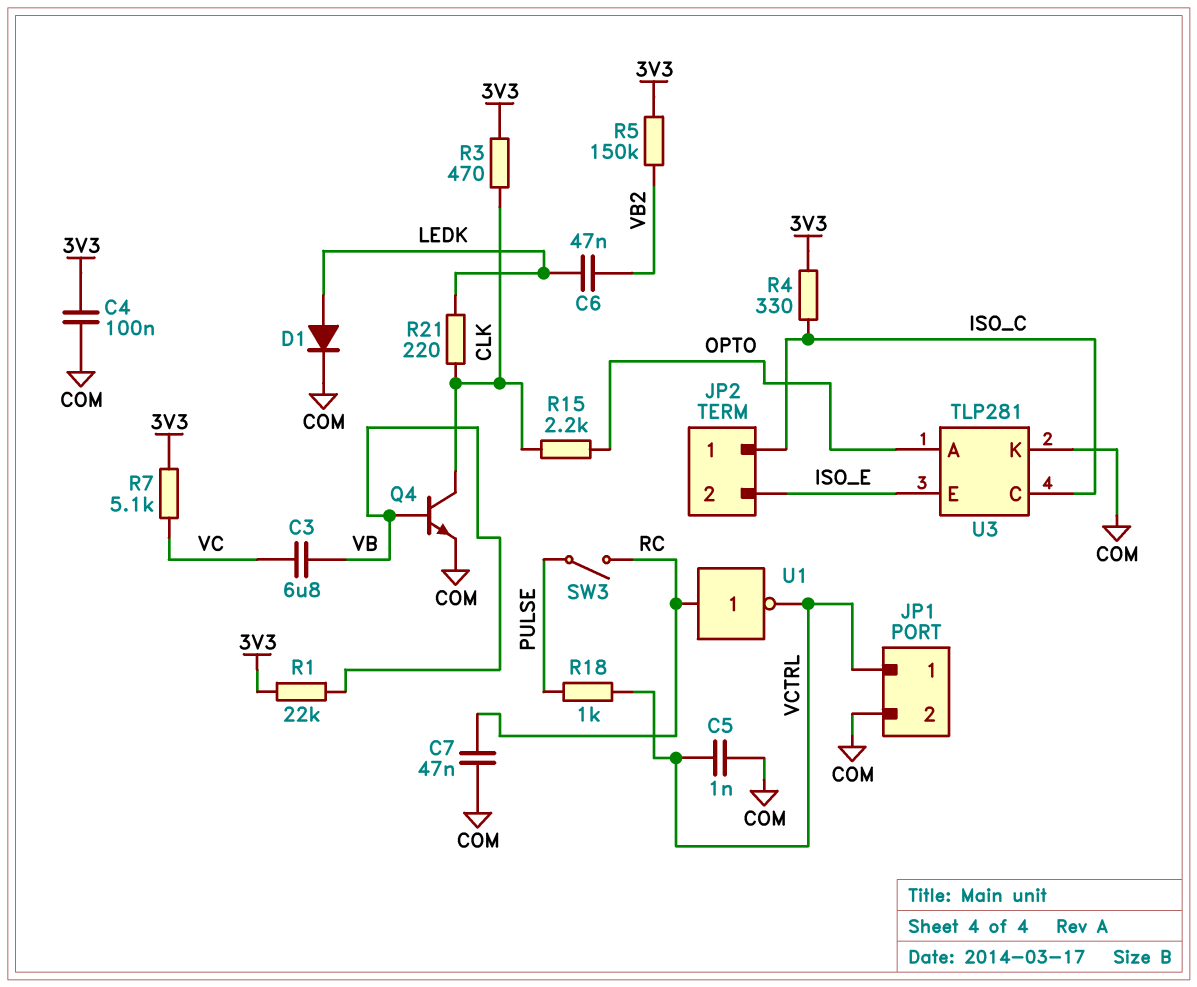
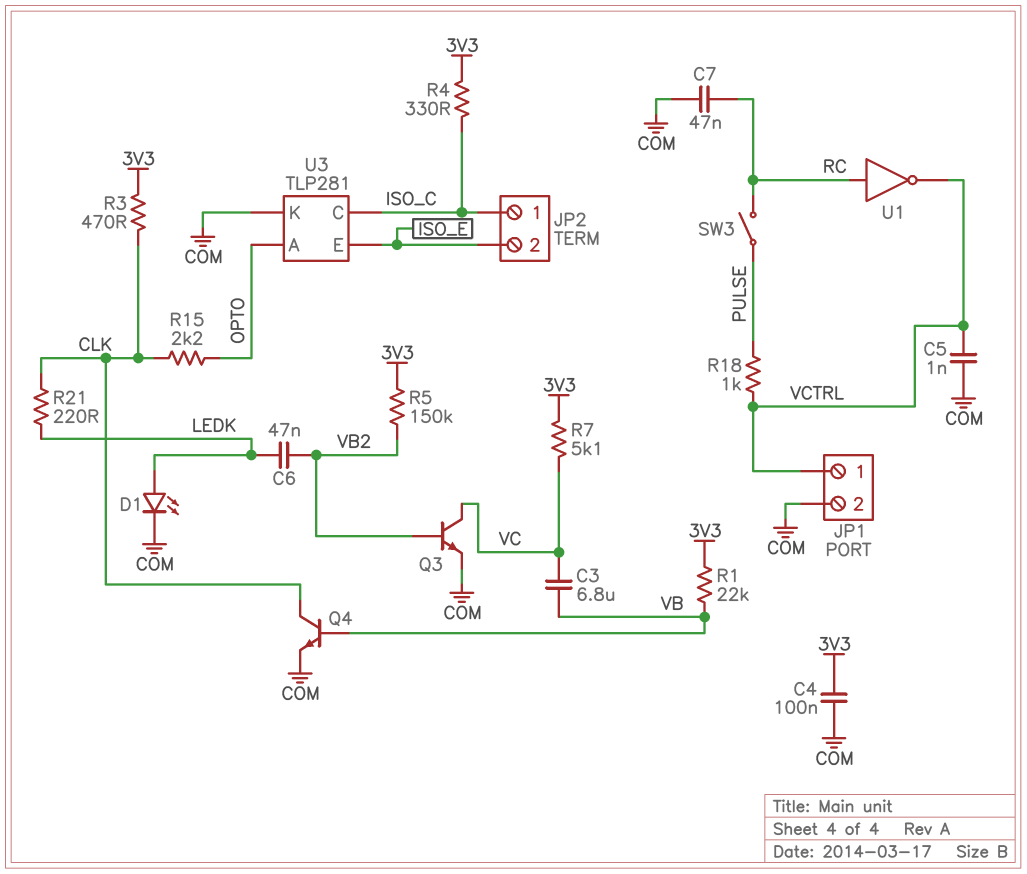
D1: diode (A LEDK, K COM) -> LED (A LEDK, K COM)
Q3: none -> NPN (B VB2, C VC, E COM)

